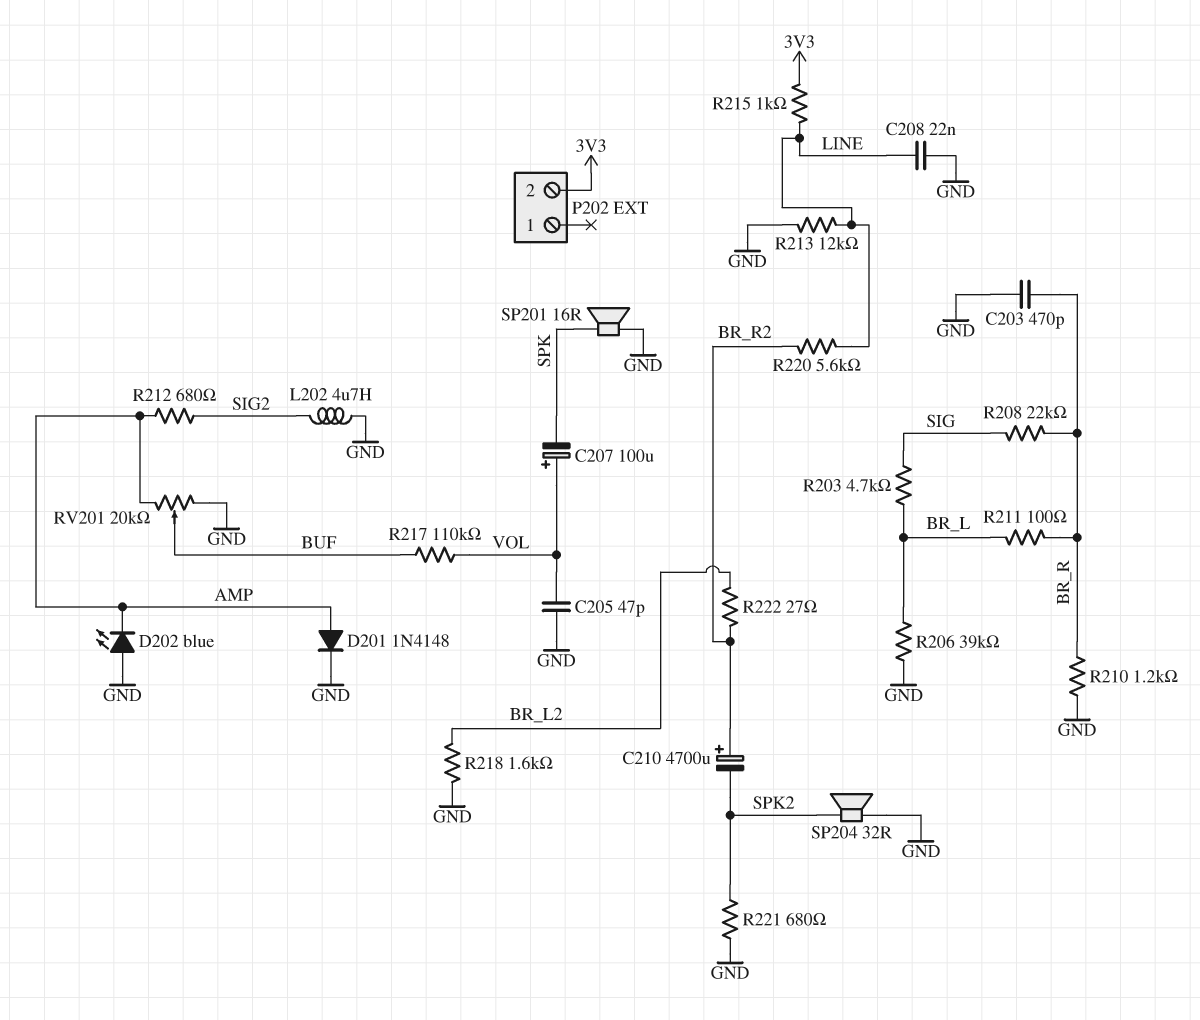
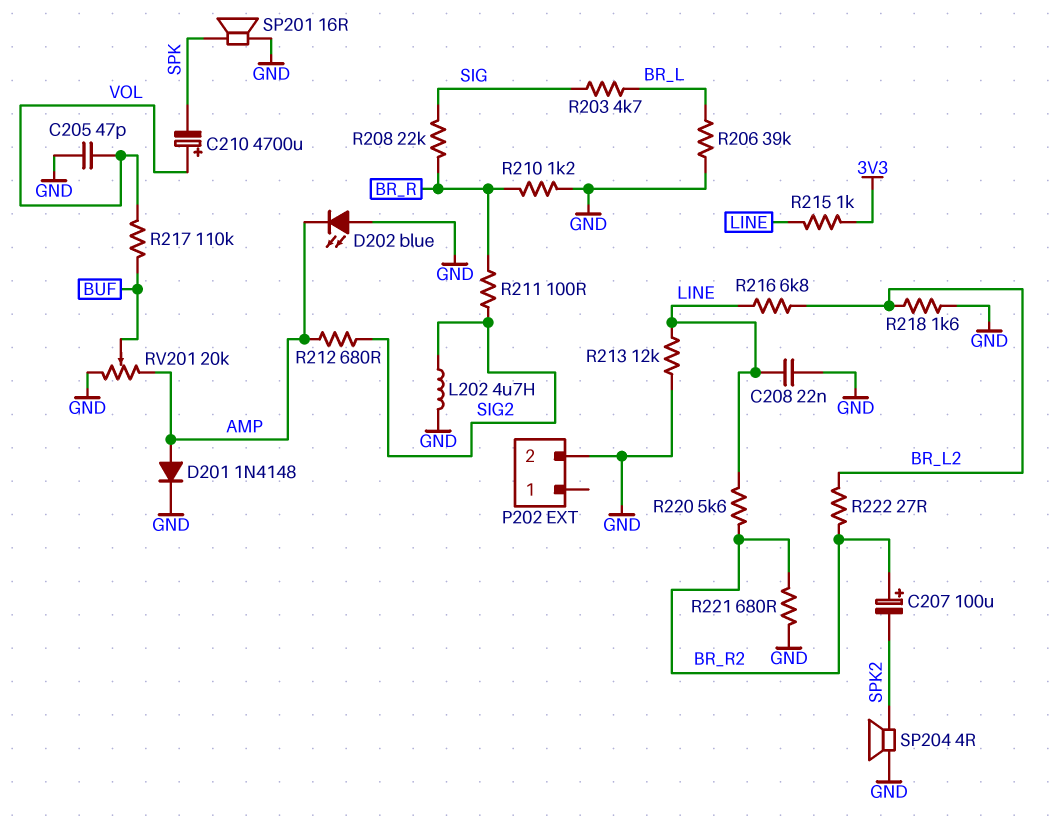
C203: 470pF (BR_R, GND) -> none
C207: 100uF (plus VOL, minus SPK) -> 100uF (plus BR_R2, minus SPK2)
C210: 4700uF (plus BR_R2, minus SPK2) -> 4700uF (plus VOL, minus SPK)
P202 pin 2: 3V3 -> GND
R211: 100 (BR_L, BR_R) -> 100 (BR_R, SIG2)
R216: none -> 6.8k (BR_L2, LINE)
R221: 680 (GND, SPK2) -> 680 (BR_R2, GND)
SP204: speaker 32R (GND, SPK2) -> speaker 4R (GND, SPK2)

